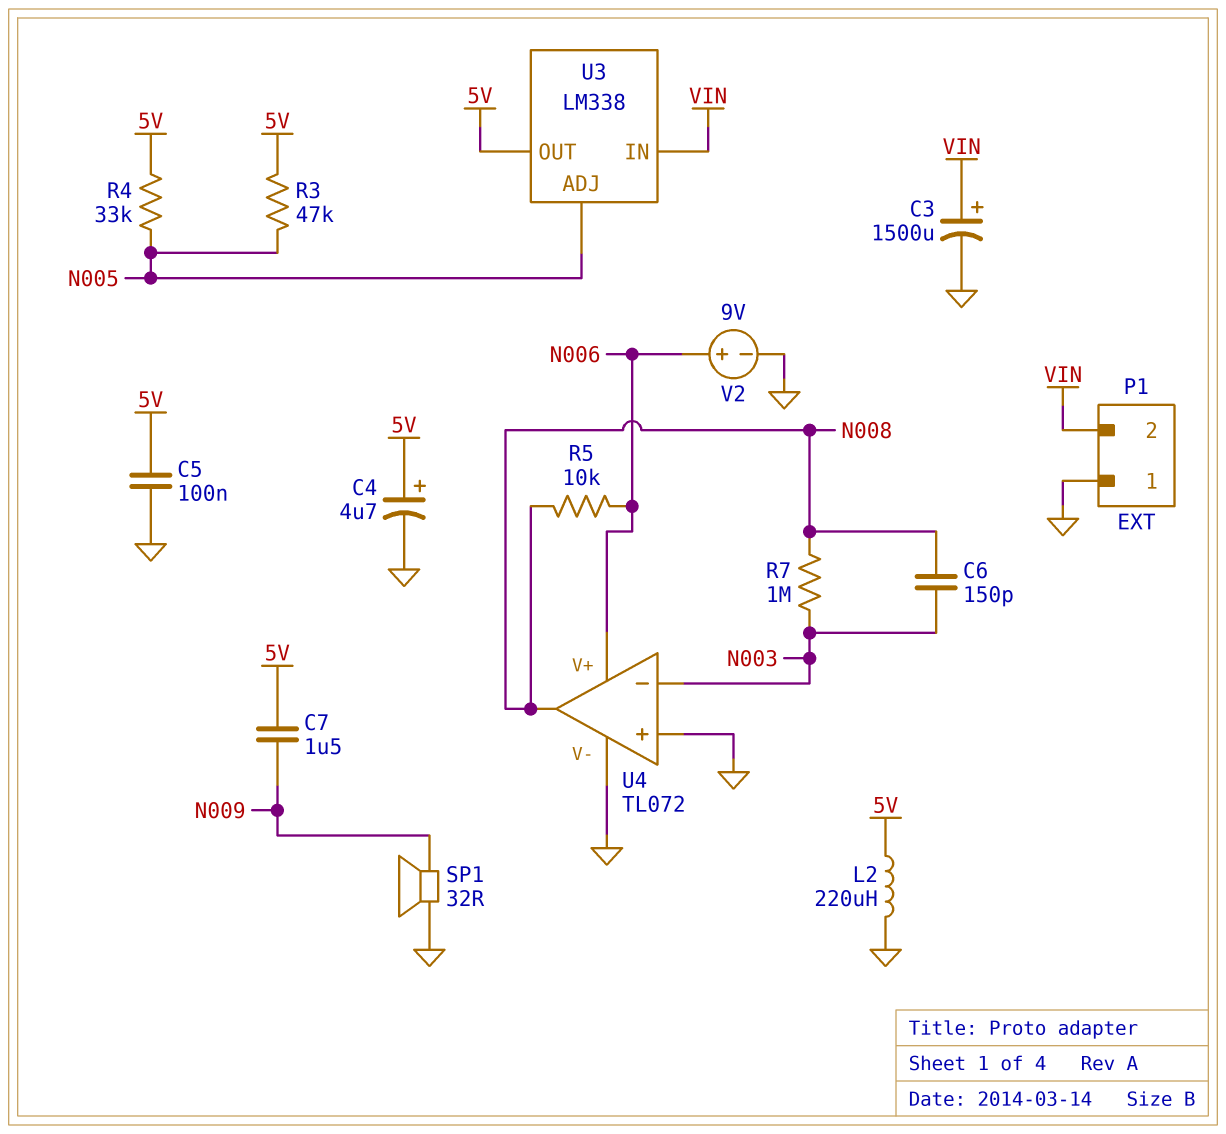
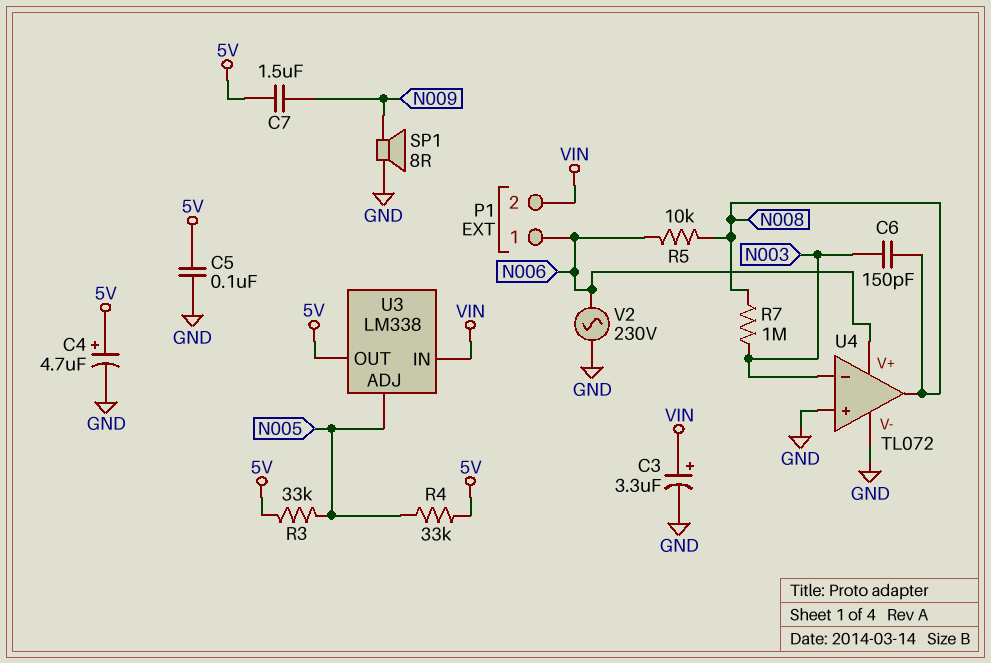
C3: 1500uF (plus VIN, minus GND) -> 3.3uF (plus VIN, minus GND)
L2: 220uH (5V, GND) -> none
P1 pin 1: GND -> N006
R3: 47k (5V, N005) -> 33k (5V, N005)
SP1: speaker 32R (GND, N009) -> speaker 8R (GND, N009)
V2: 9V (plus N006, minus GND) -> AC 230V (GND, N006)

